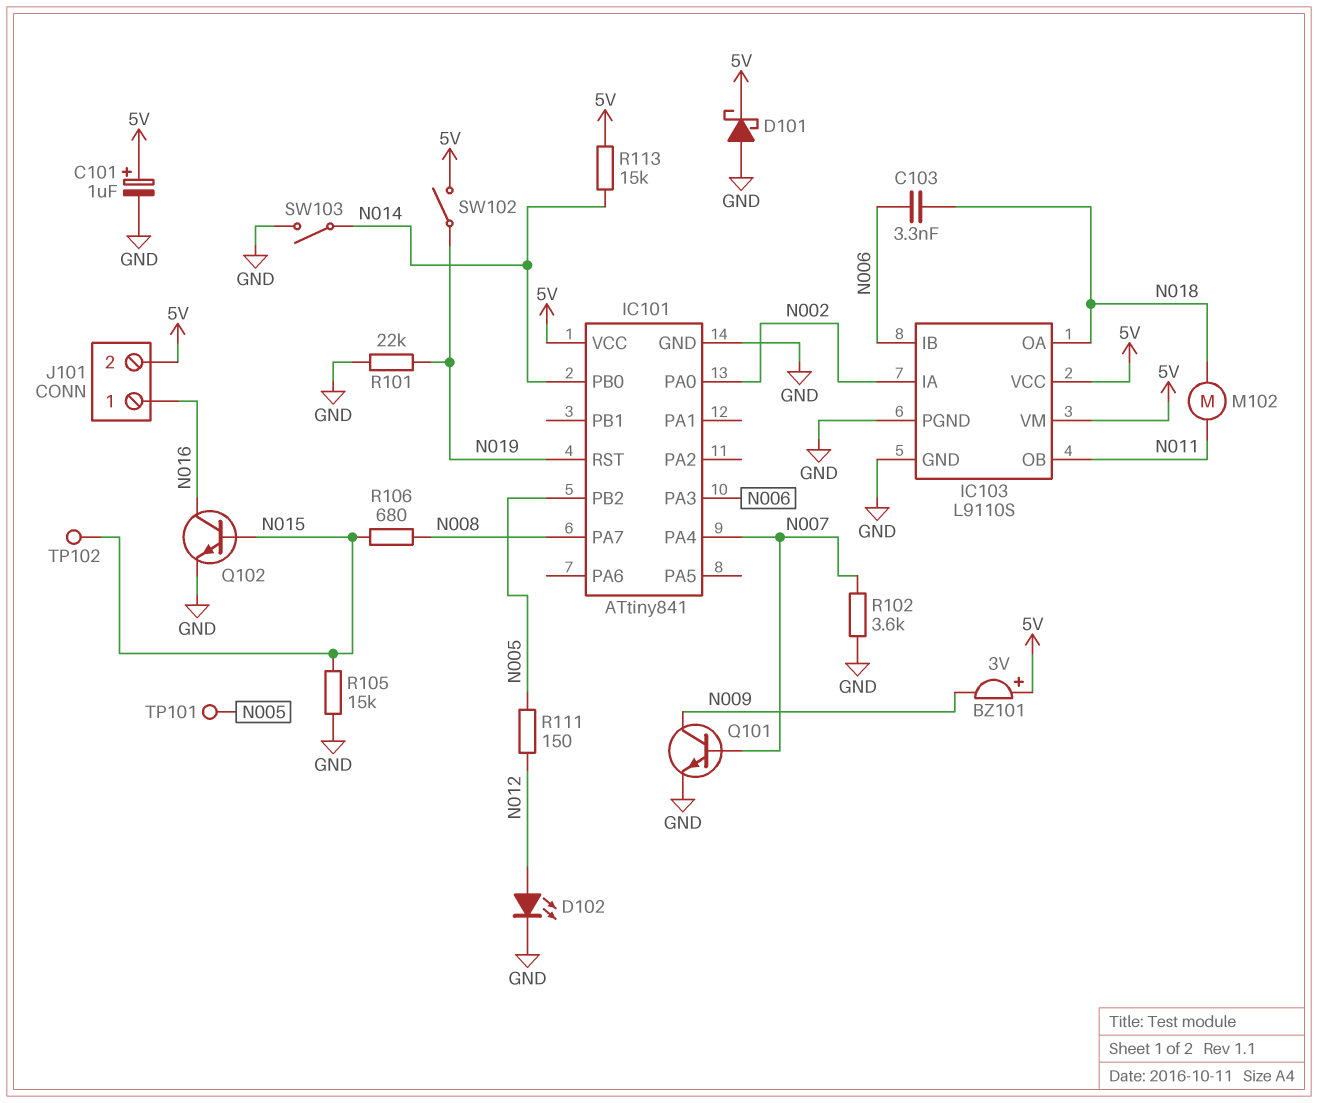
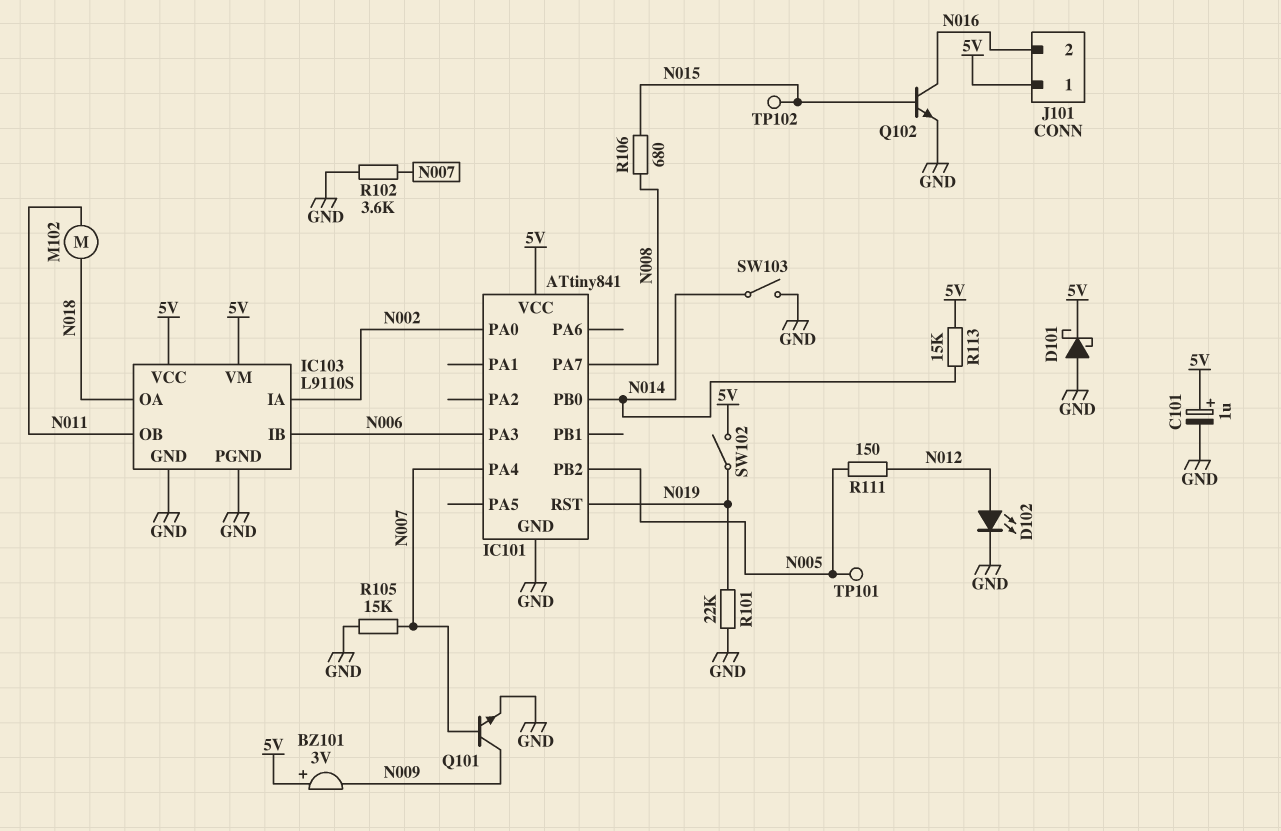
C103: 3.3nF (N006, N018) -> none
J101 pin 1: N016 -> 5V
J101 pin 2: 5V -> N016
R105: 15k (GND, N015) -> 15k (GND, N007)

